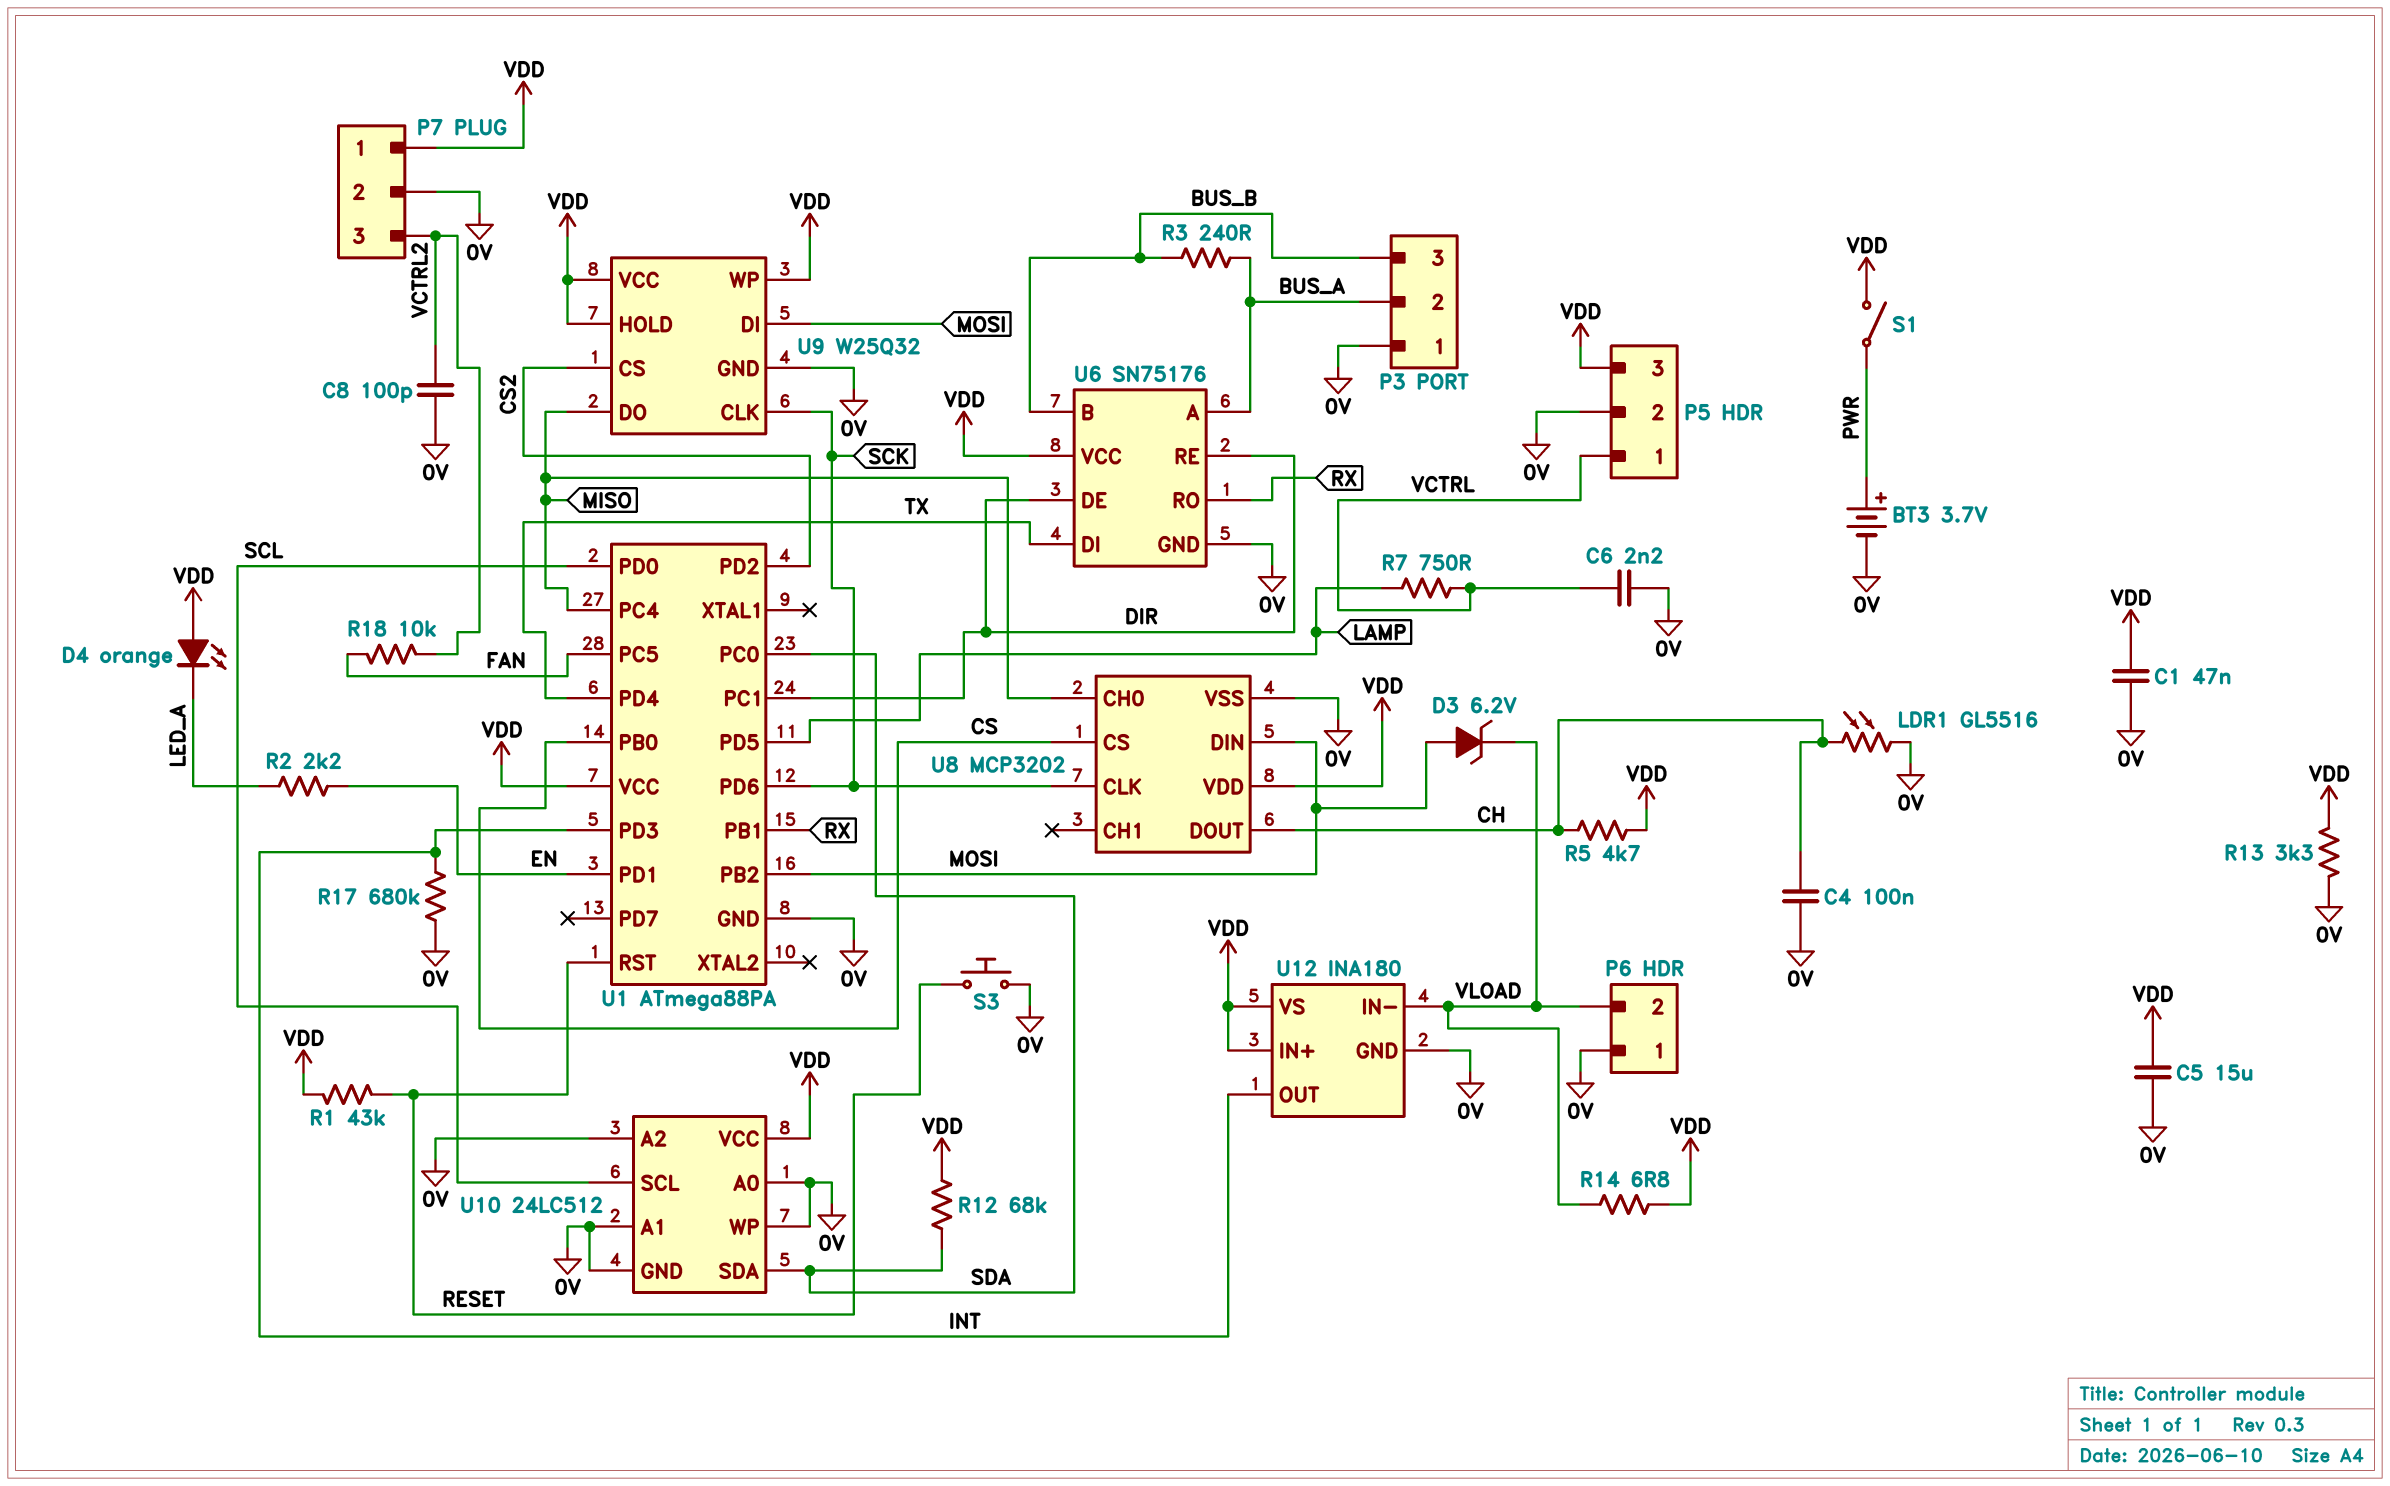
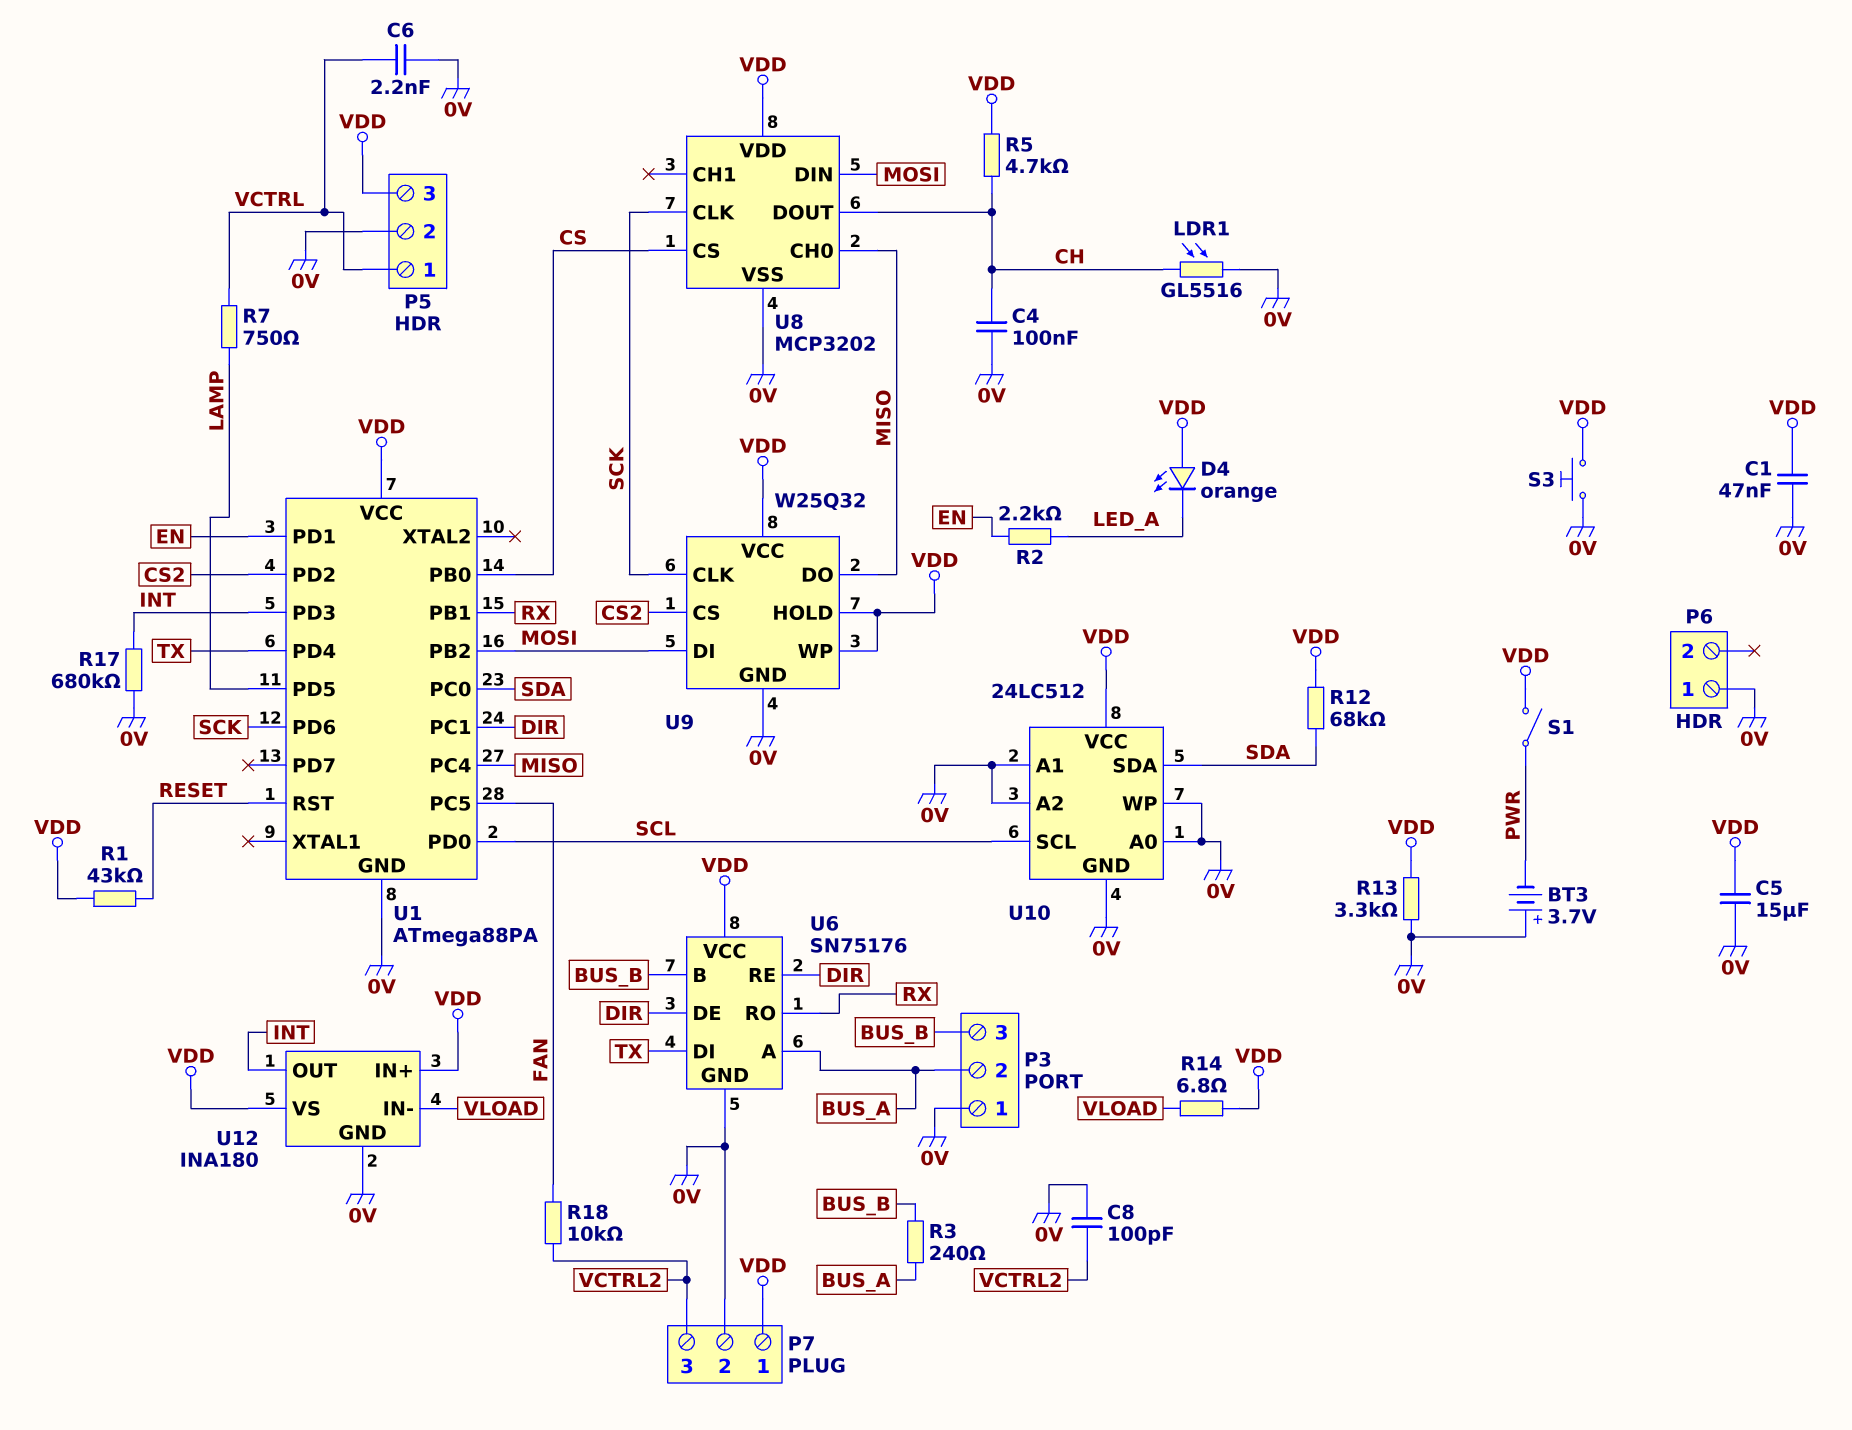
BT3: 3.7V (plus PWR, minus 0V) -> 3.7V (plus 0V, minus PWR)
D3: zener 6.2V (A MOSI, K VLOAD) -> none
P6 pin 2: VLOAD -> none
S3: button (0V, RESET) -> button (0V, VDD)

